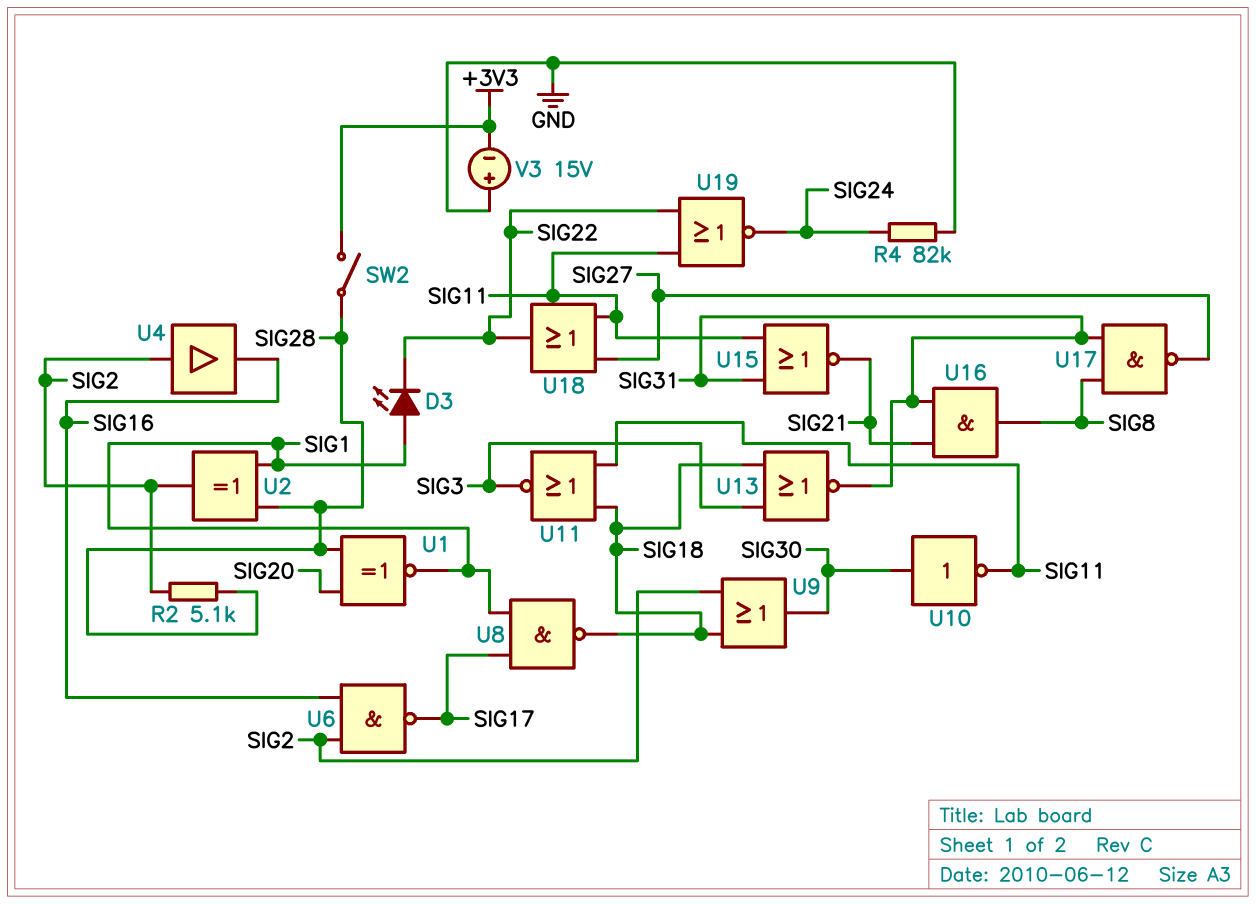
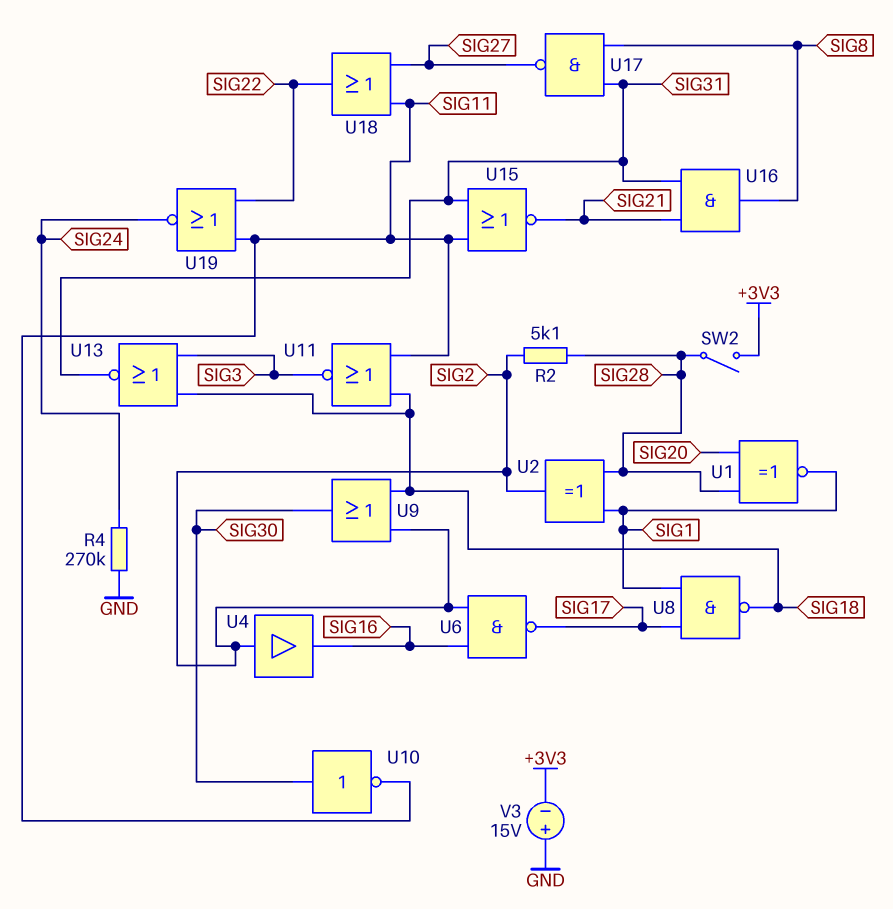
D3: LED (A SIG1, K SIG22) -> none
R4: 82k (GND, SIG24) -> 270k (GND, SIG24)

